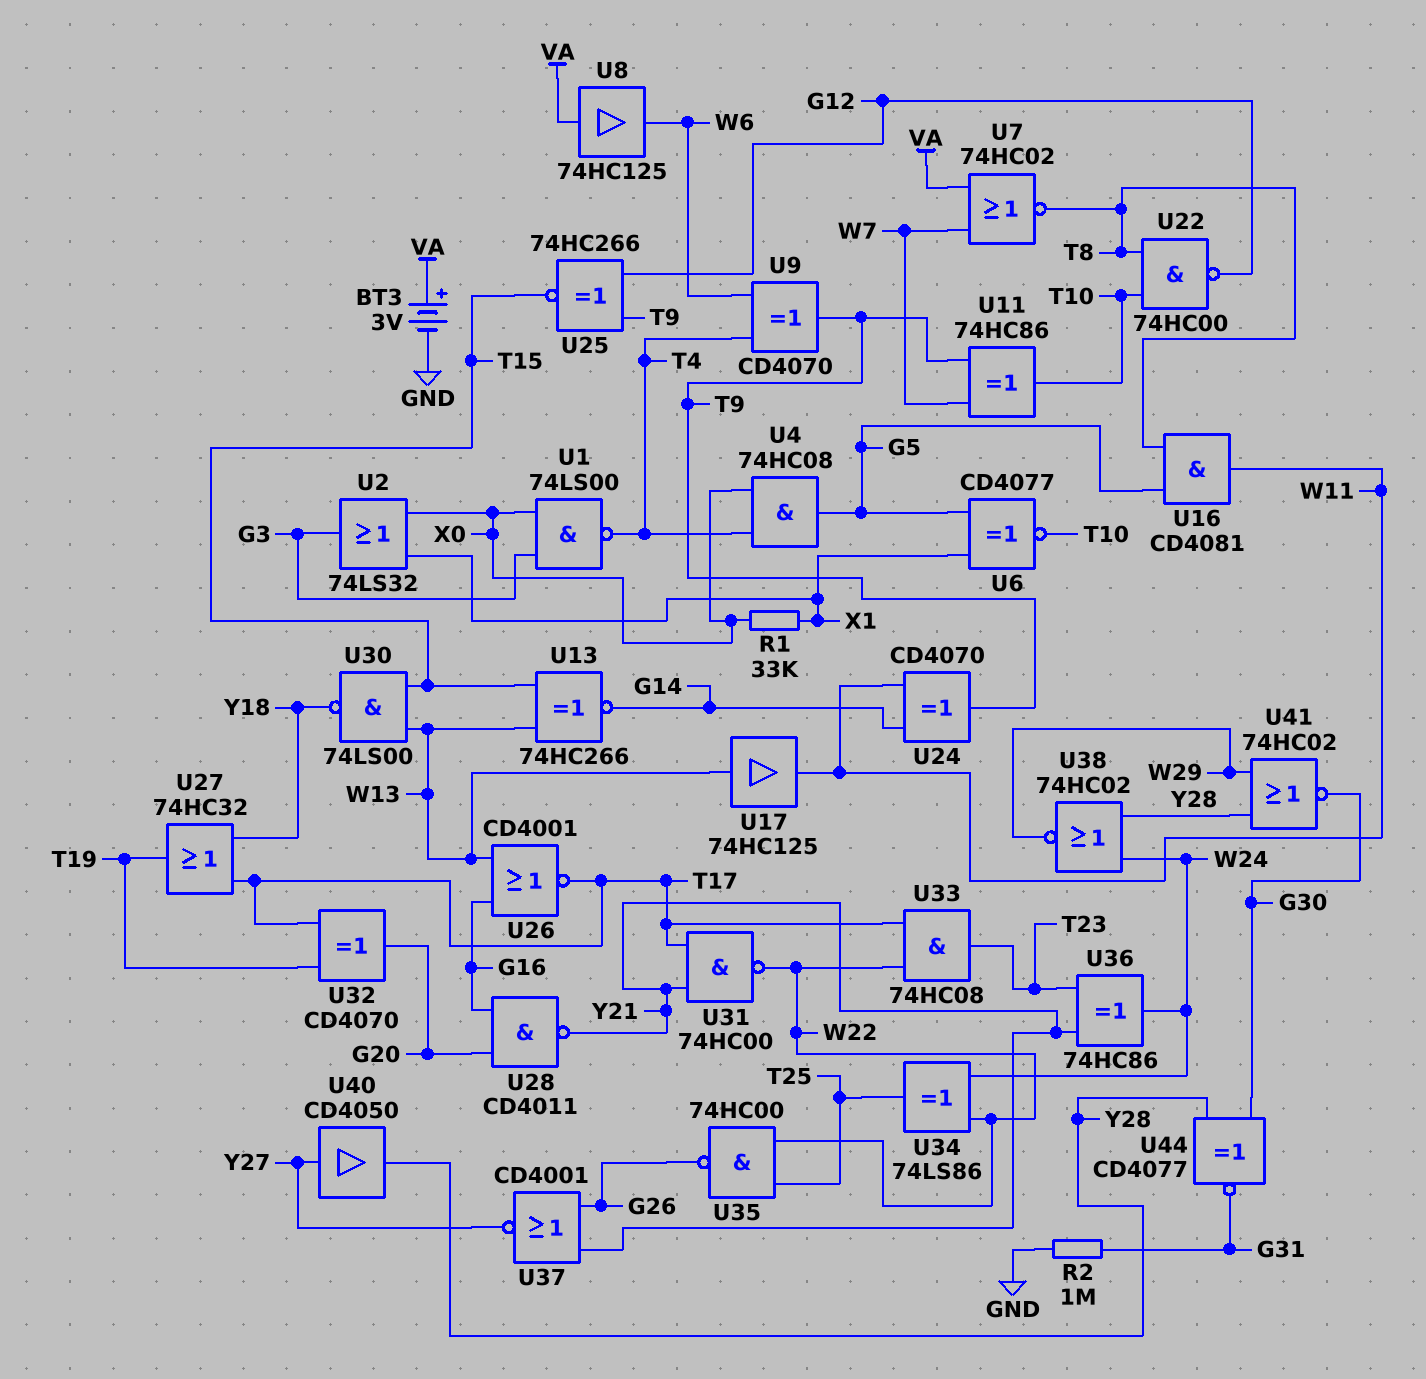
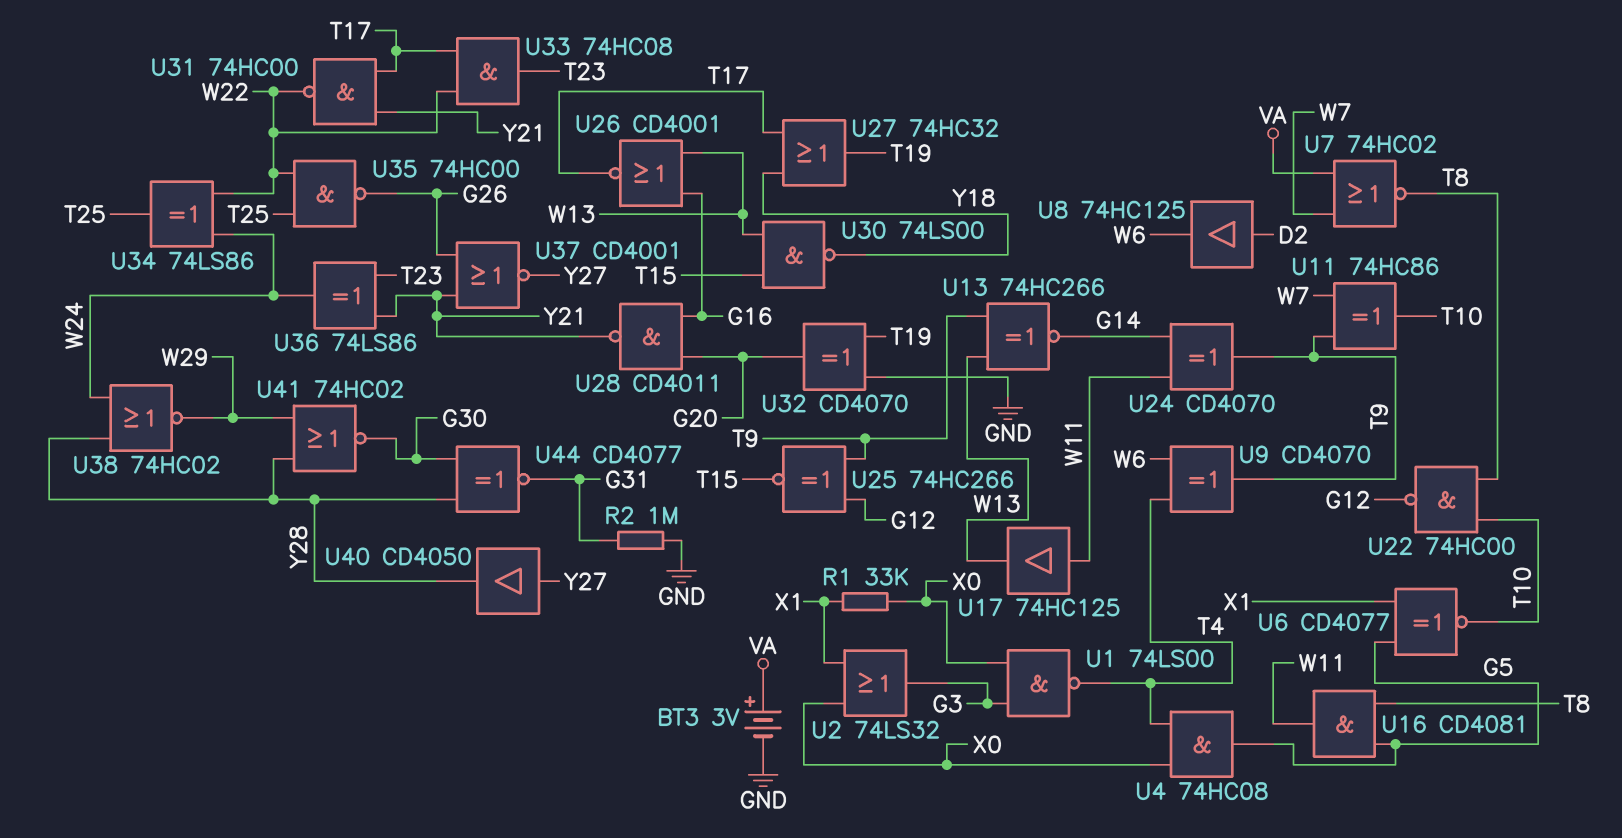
U8: buffer 74HC125 (in VA, out W6) -> buffer 74HC125 (in D2, out W6)
U13: XNOR 74HC266 (in T15, in W13, out G14) -> XNOR 74HC266 (in T9, in W13, out G14)
U17: buffer 74HC125 (in W13, out W11) -> buffer 74HC125 (in W11, out W13)
U32: XOR CD4070 (in T17, in T19, out G20) -> XOR CD4070 (in GND, in T19, out G20)
U36: XOR 74HC86 (in T23, in Y21, out W24) -> XOR 74LS86 (in T23, in Y21, out W24)

